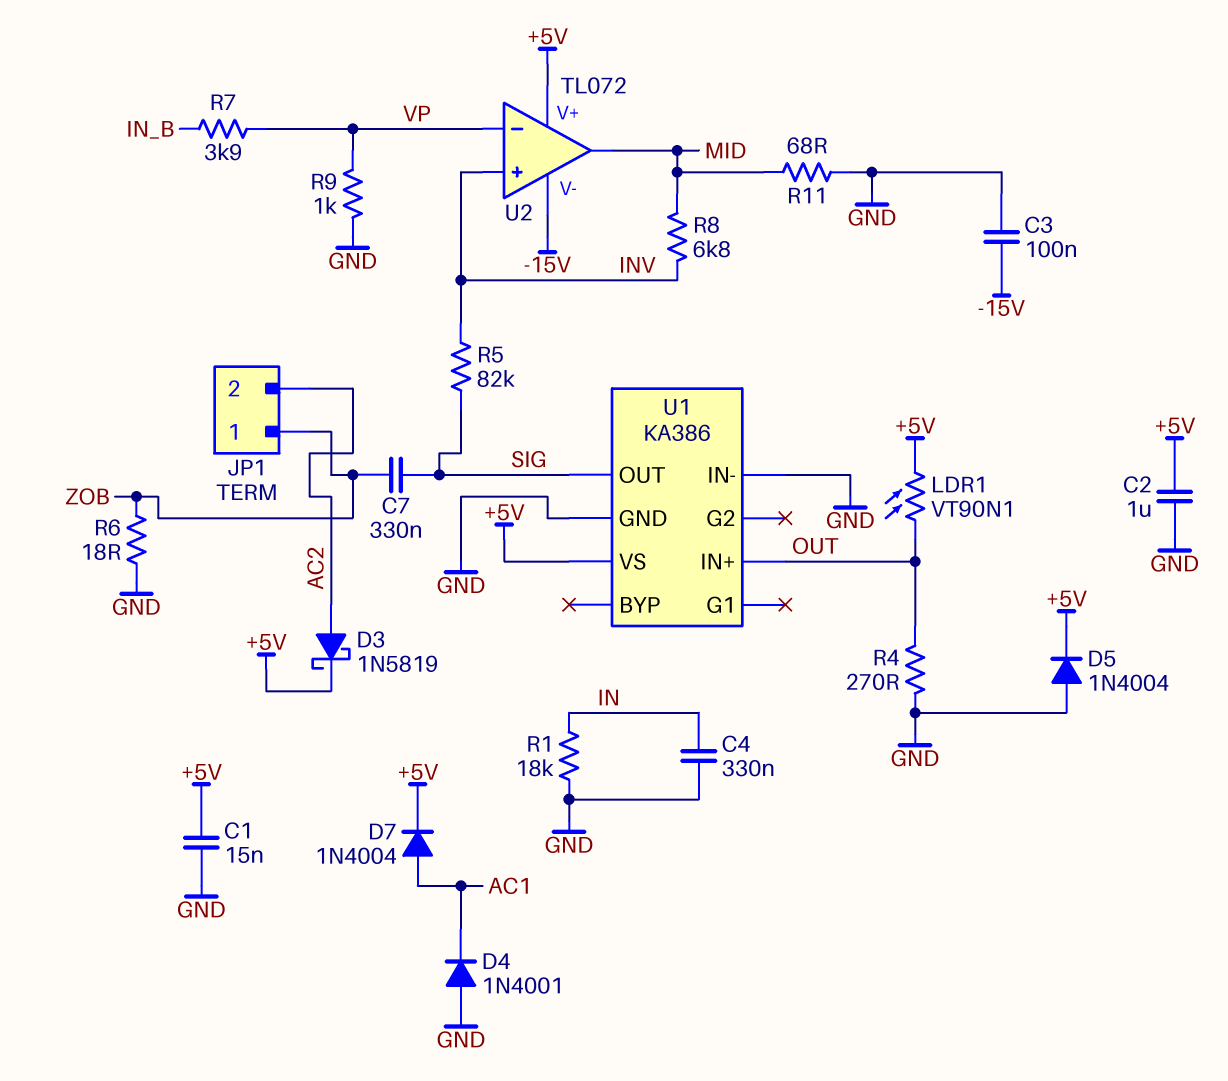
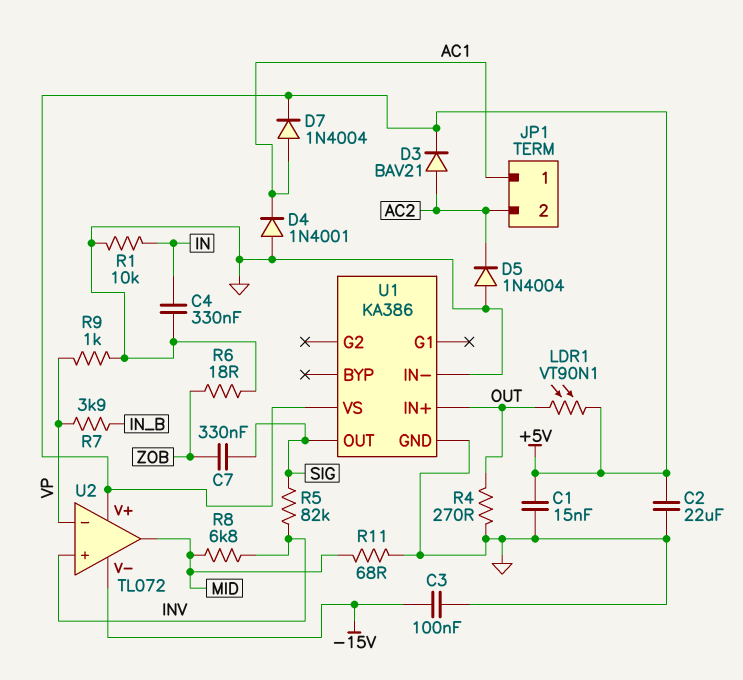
C2: 1uF (+5V, GND) -> 22uF (+5V, GND)
D3: schottky 1N5819 (A AC2, K +5V) -> diode BAV21 (A AC2, K +5V)
D5: diode 1N4004 (A GND, K +5V) -> diode 1N4004 (A GND, K AC2)
JP1 pin 1: ZOB -> AC1
R1: 18k (GND, IN) -> 10k (GND, IN)

